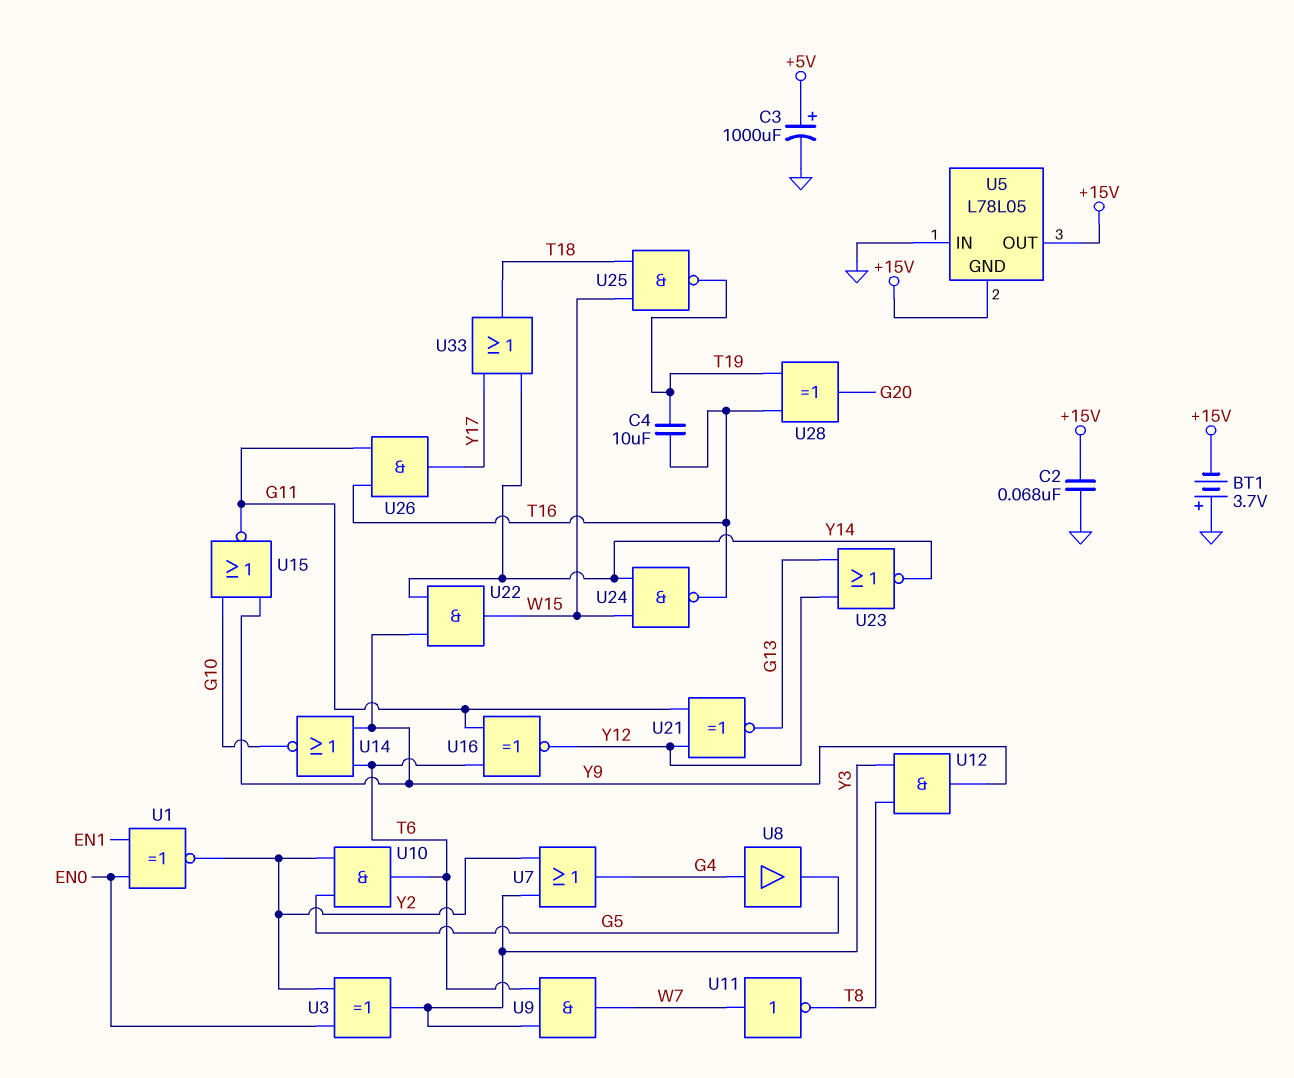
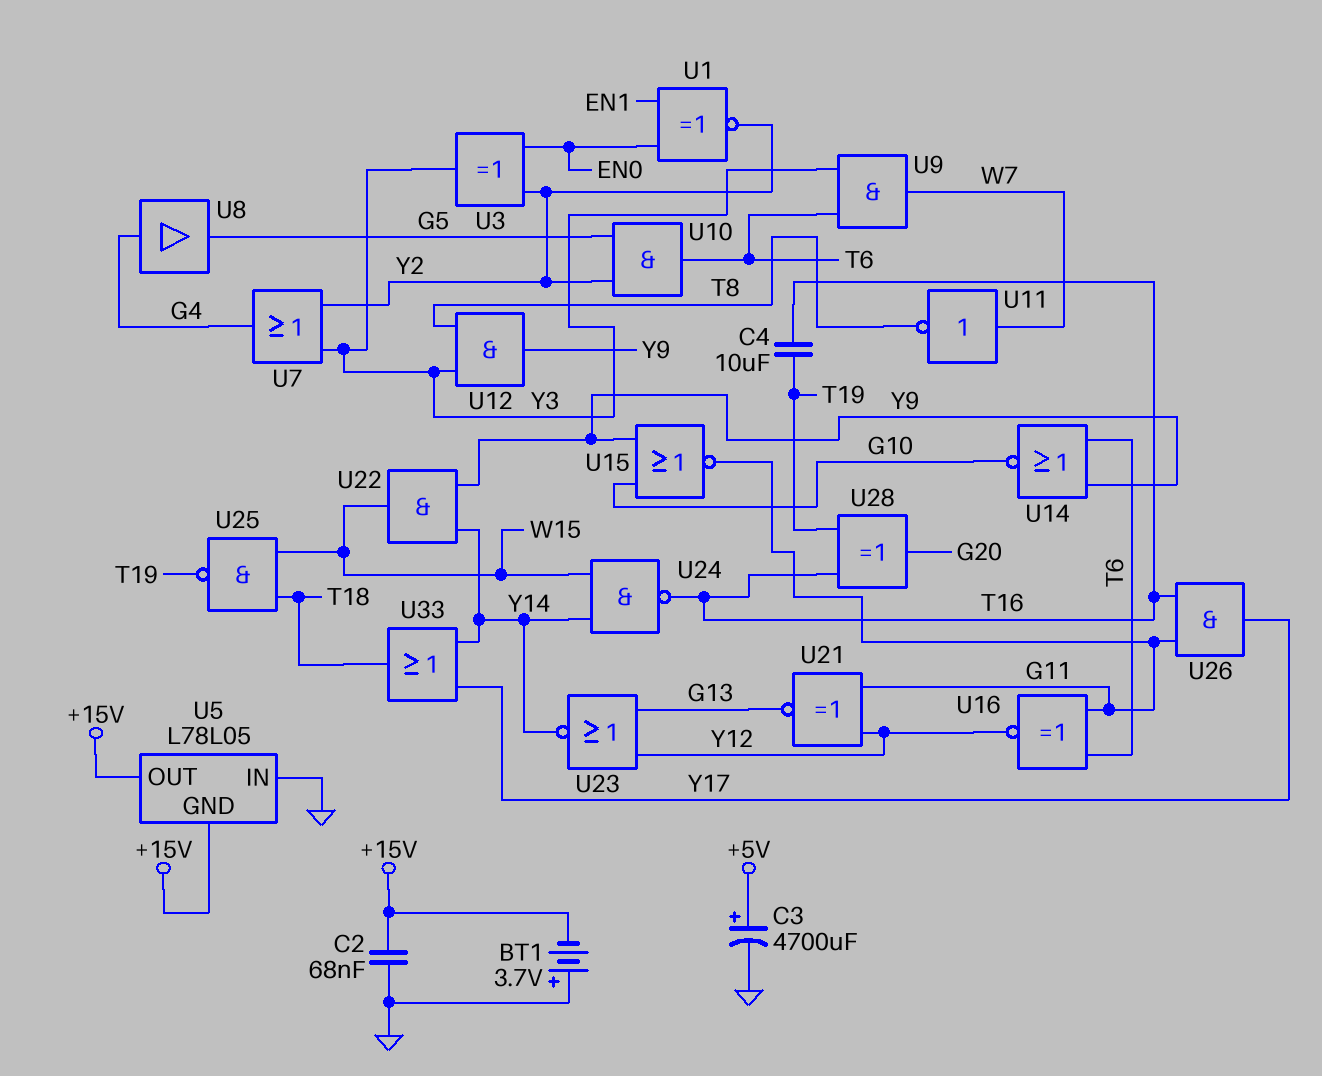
C3: 1000uF (plus +5V, minus GND) -> 4700uF (plus +5V, minus GND)

